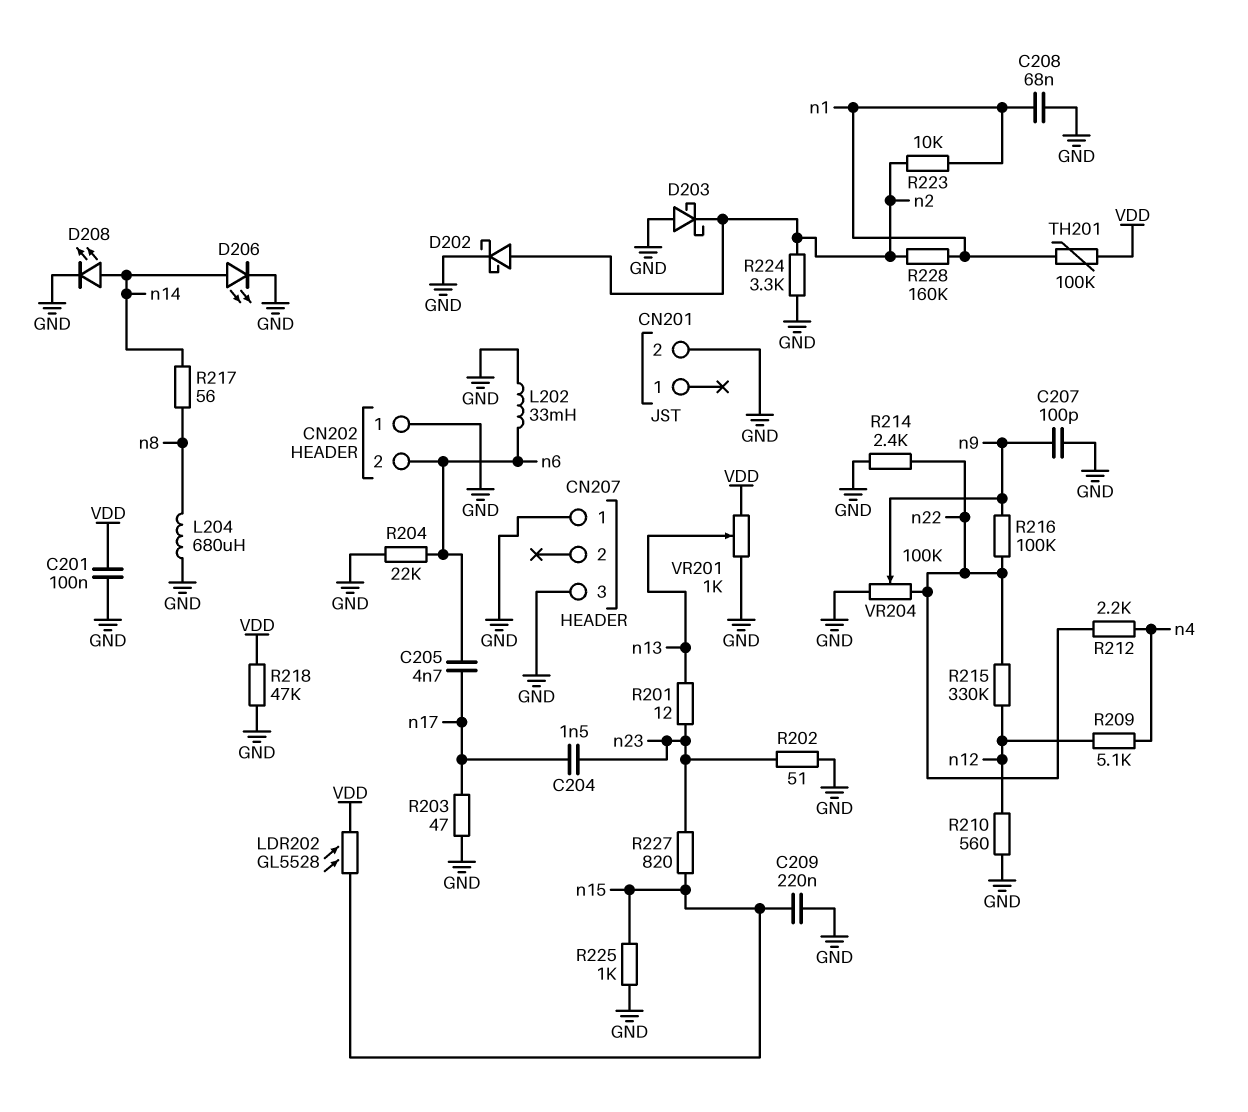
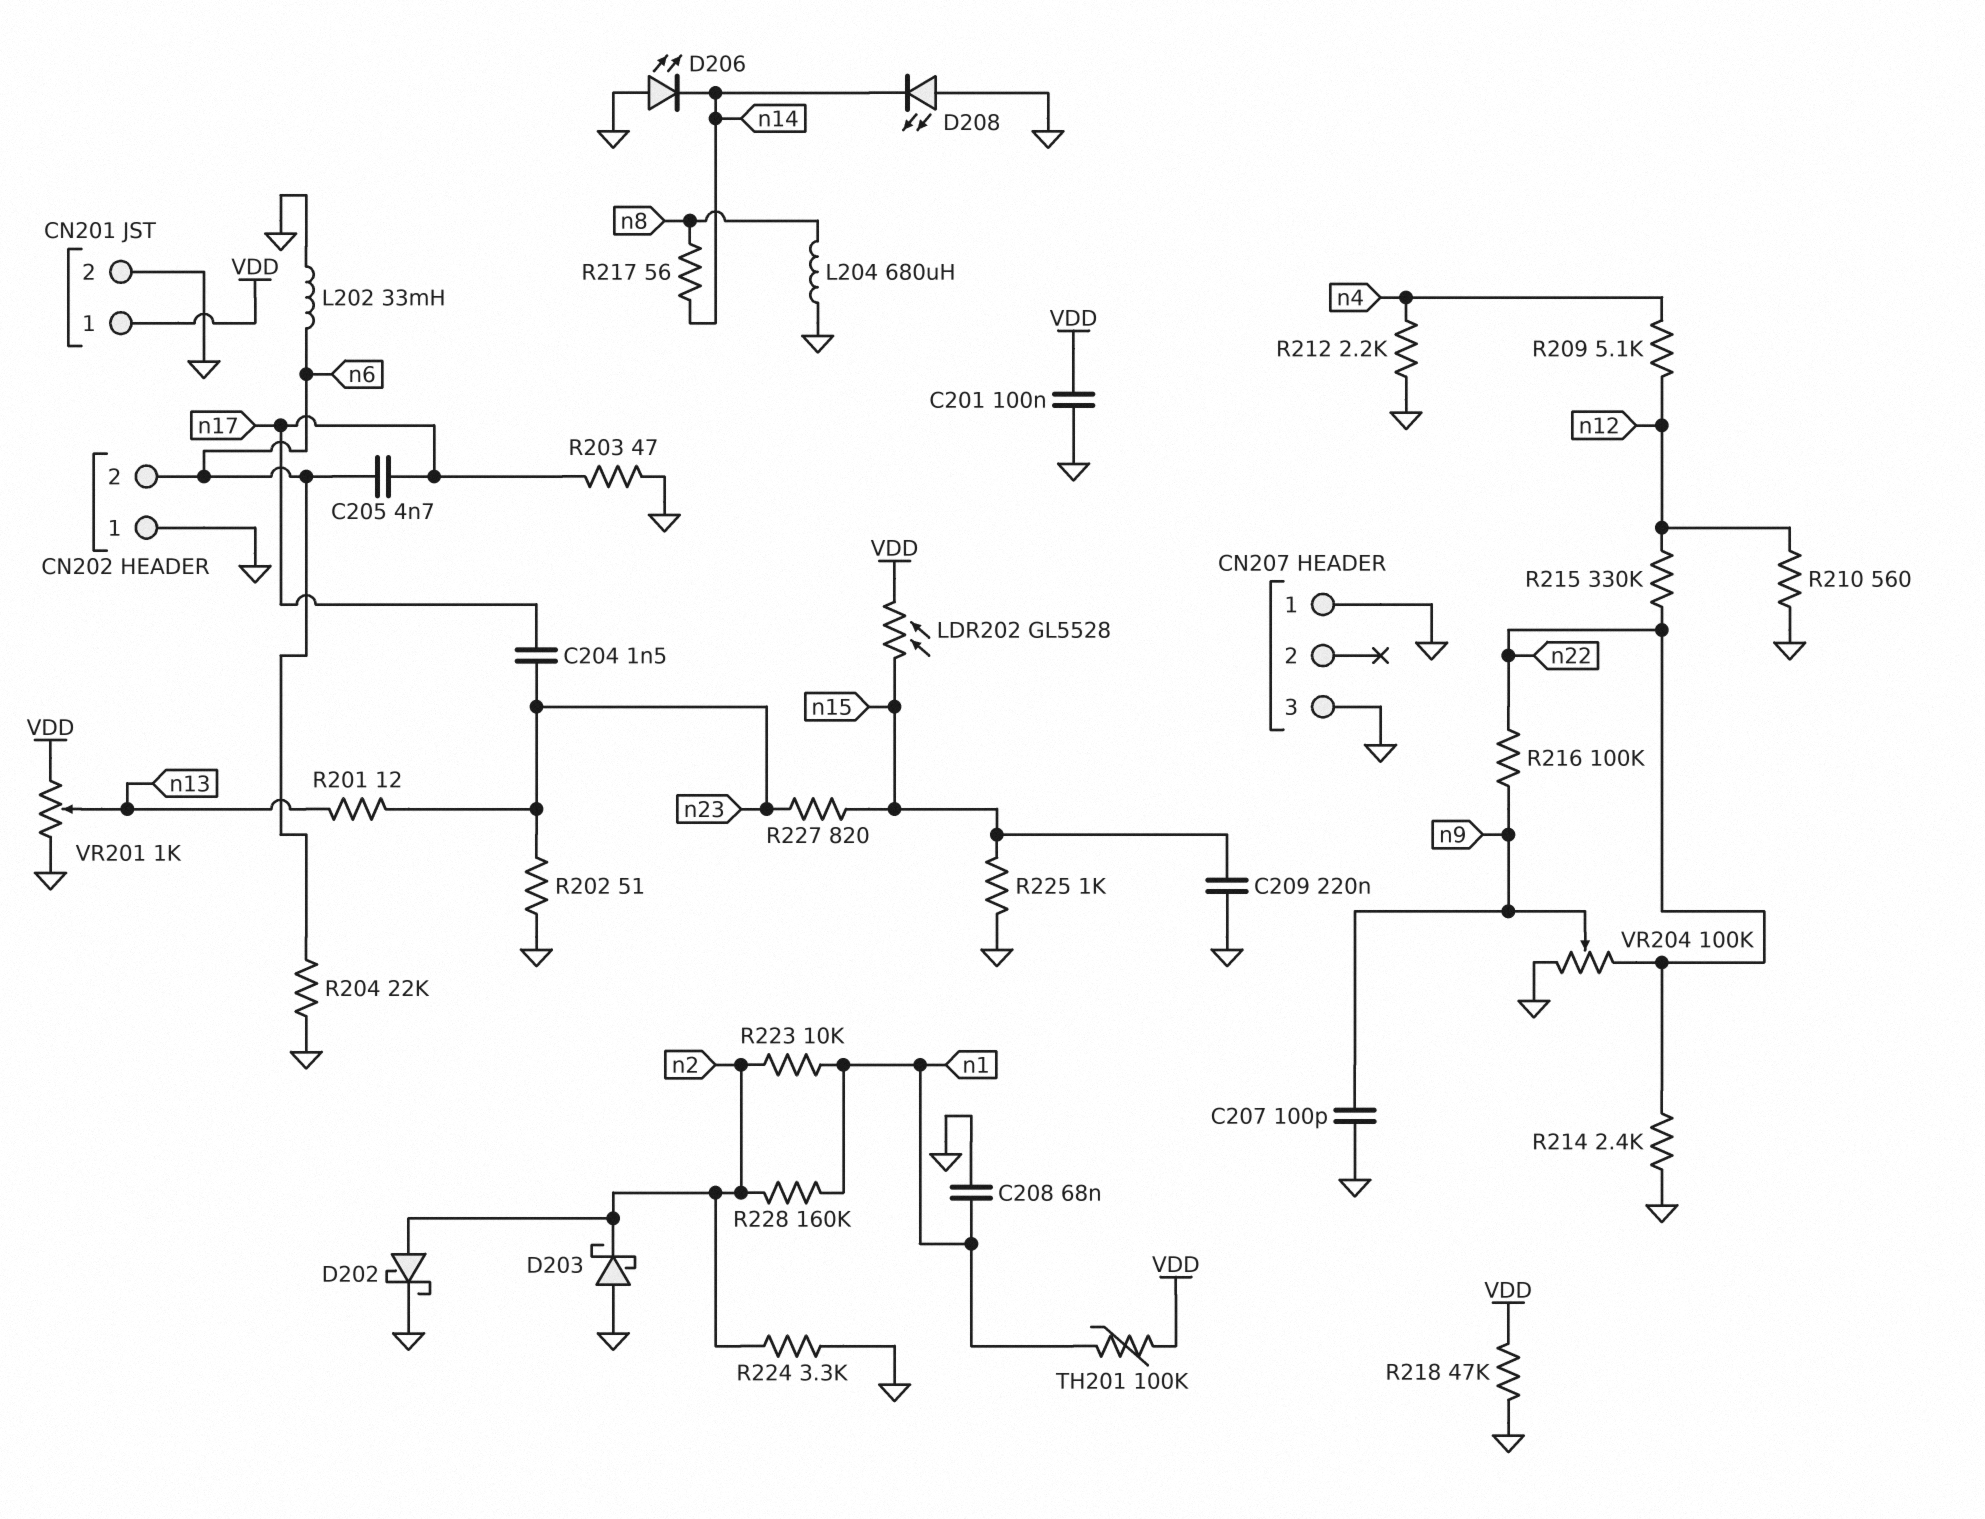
CN201 pin 1: none -> VDD
D206: LED (A n14, K GND) -> LED (A GND, K n14)
D208: LED (A n14, K GND) -> LED (A GND, K n14)
R212: 2.2k (n4, n22) -> 2.2k (GND, n4)

